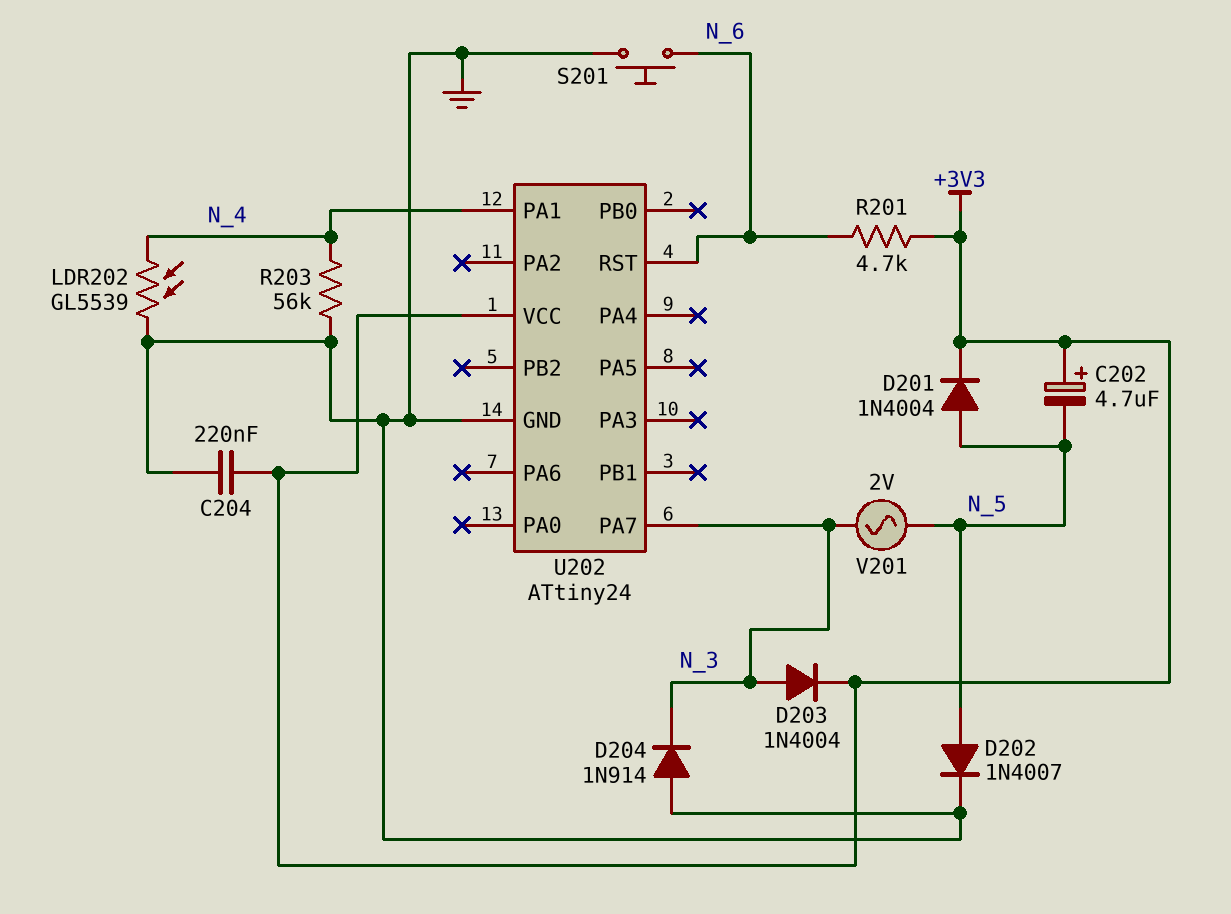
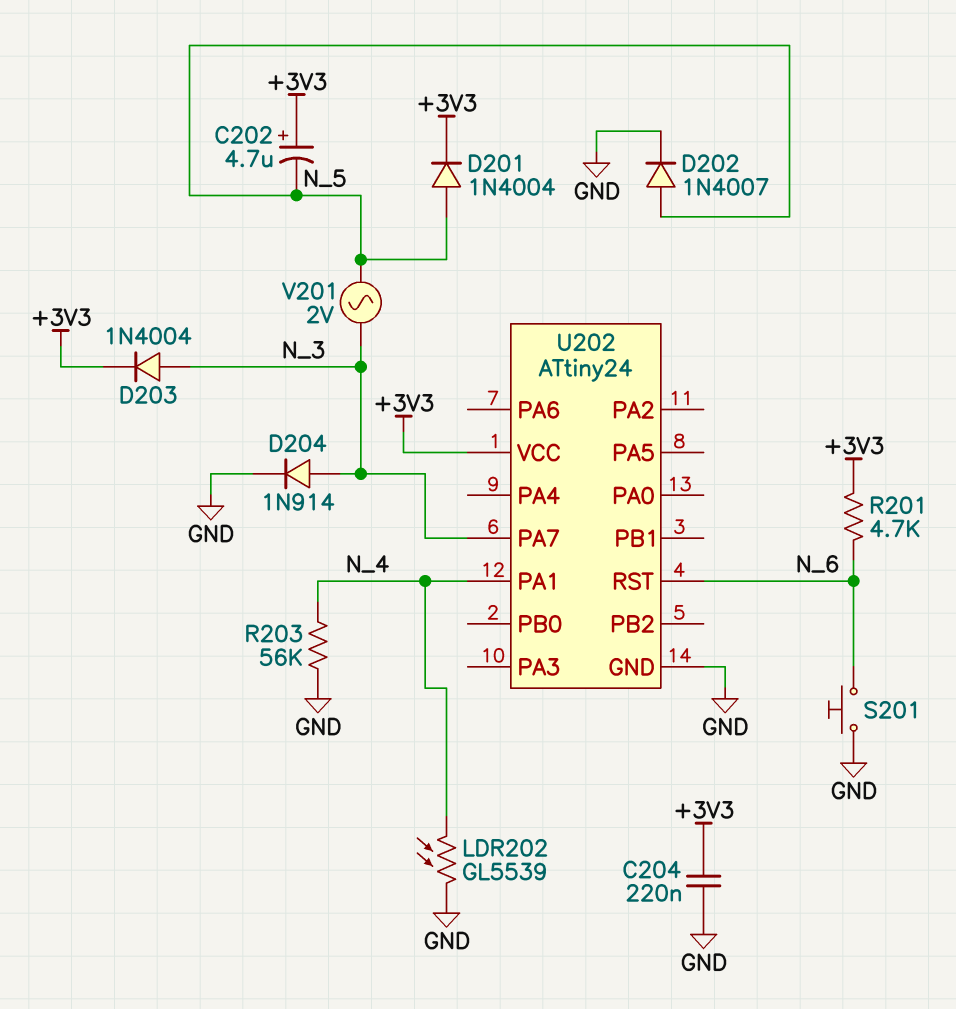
D204: diode 1N914 (A GND, K N_3) -> diode 1N914 (A N_3, K GND)

